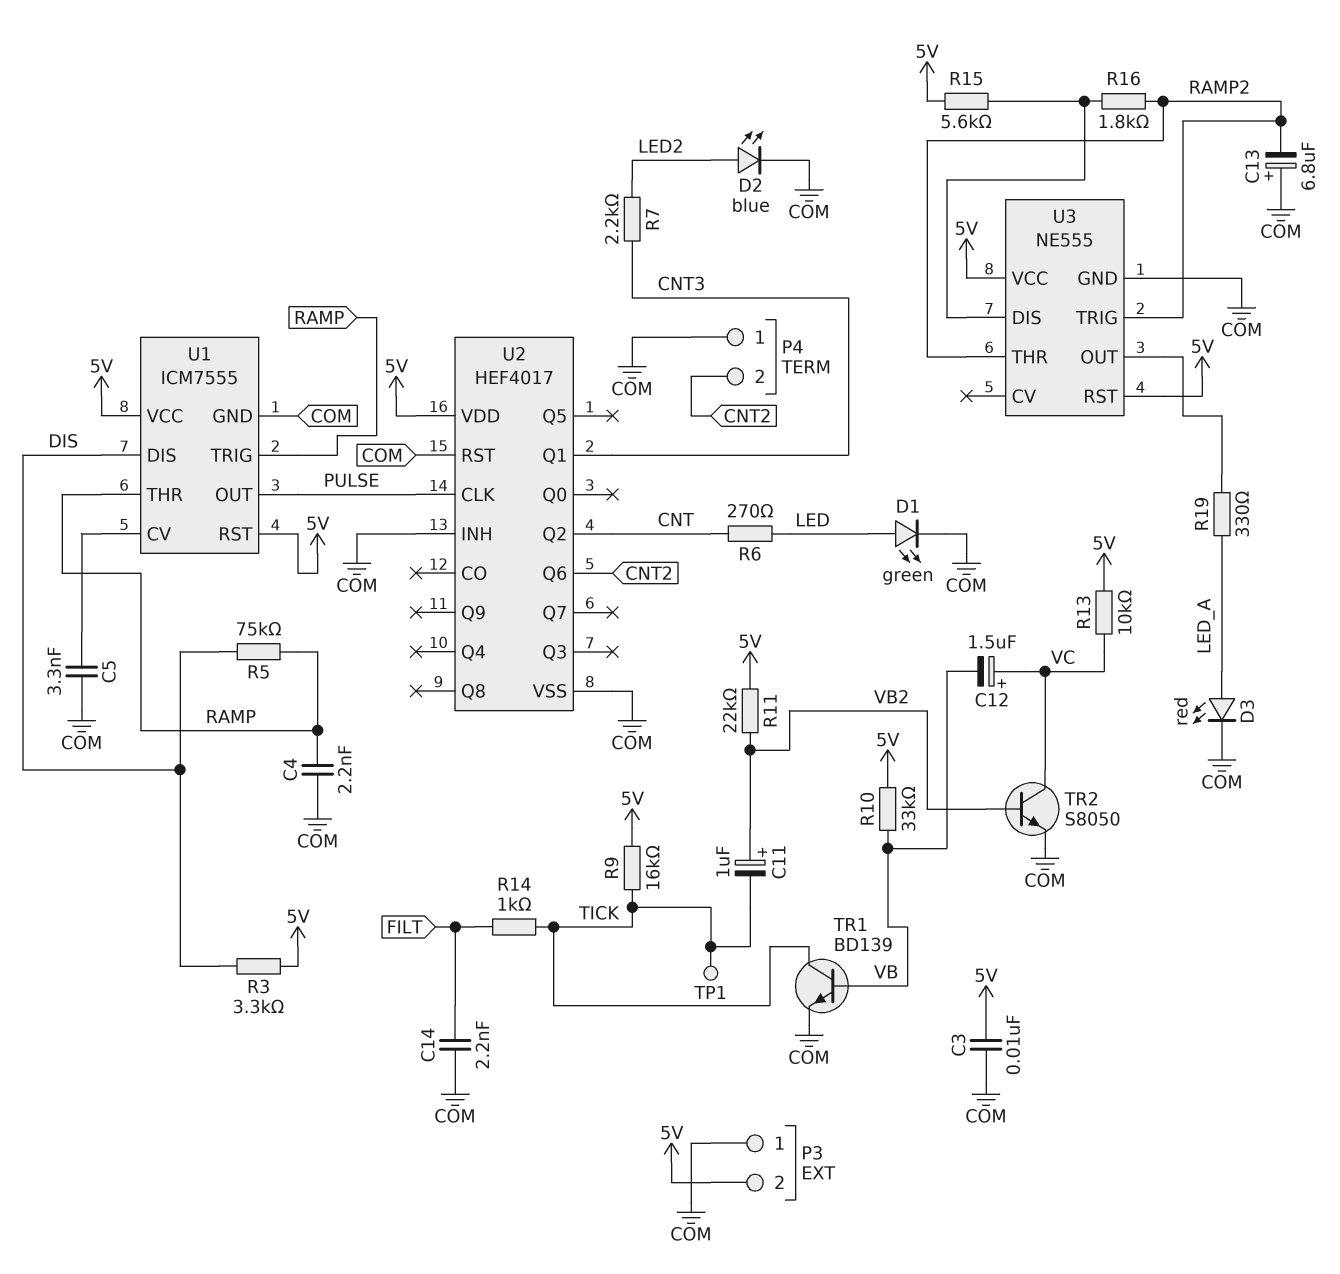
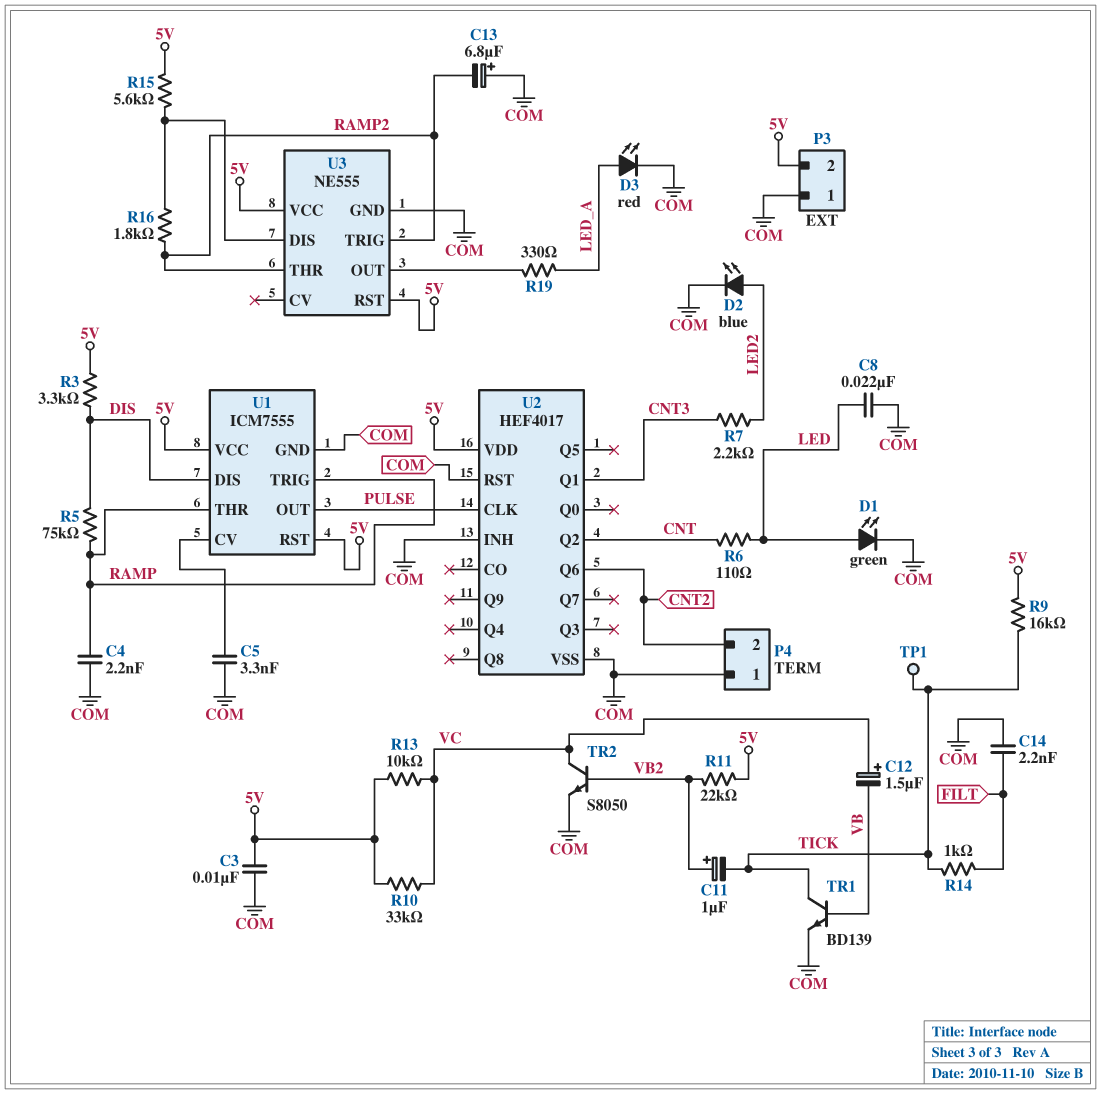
C8: none -> 22nF (COM, LED)
R6: 270 (CNT, LED) -> 110 (CNT, LED)
R10: 33k (5V, VB) -> 33k (5V, VC)

